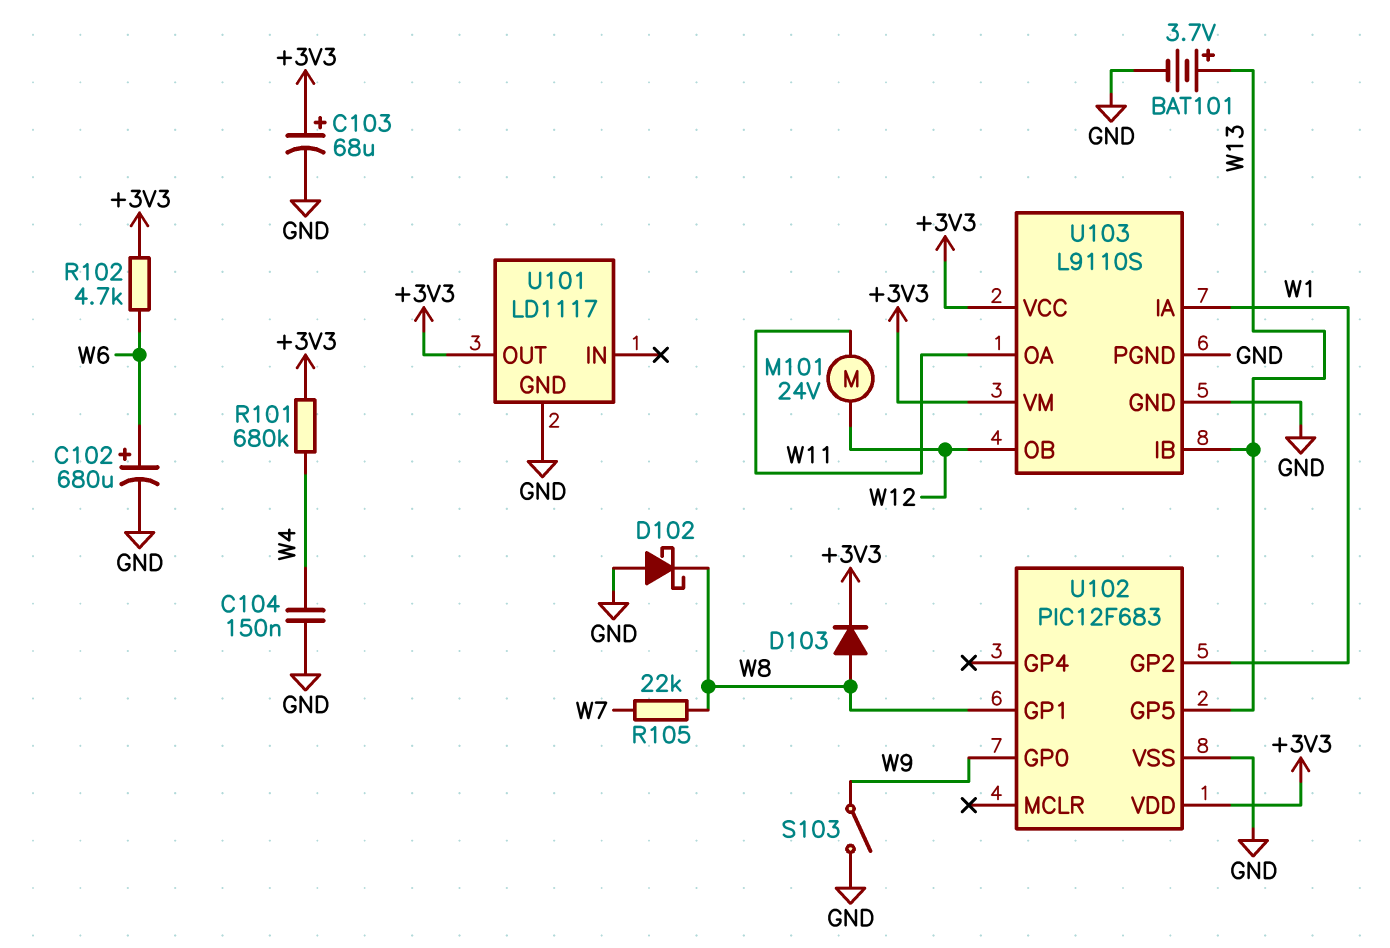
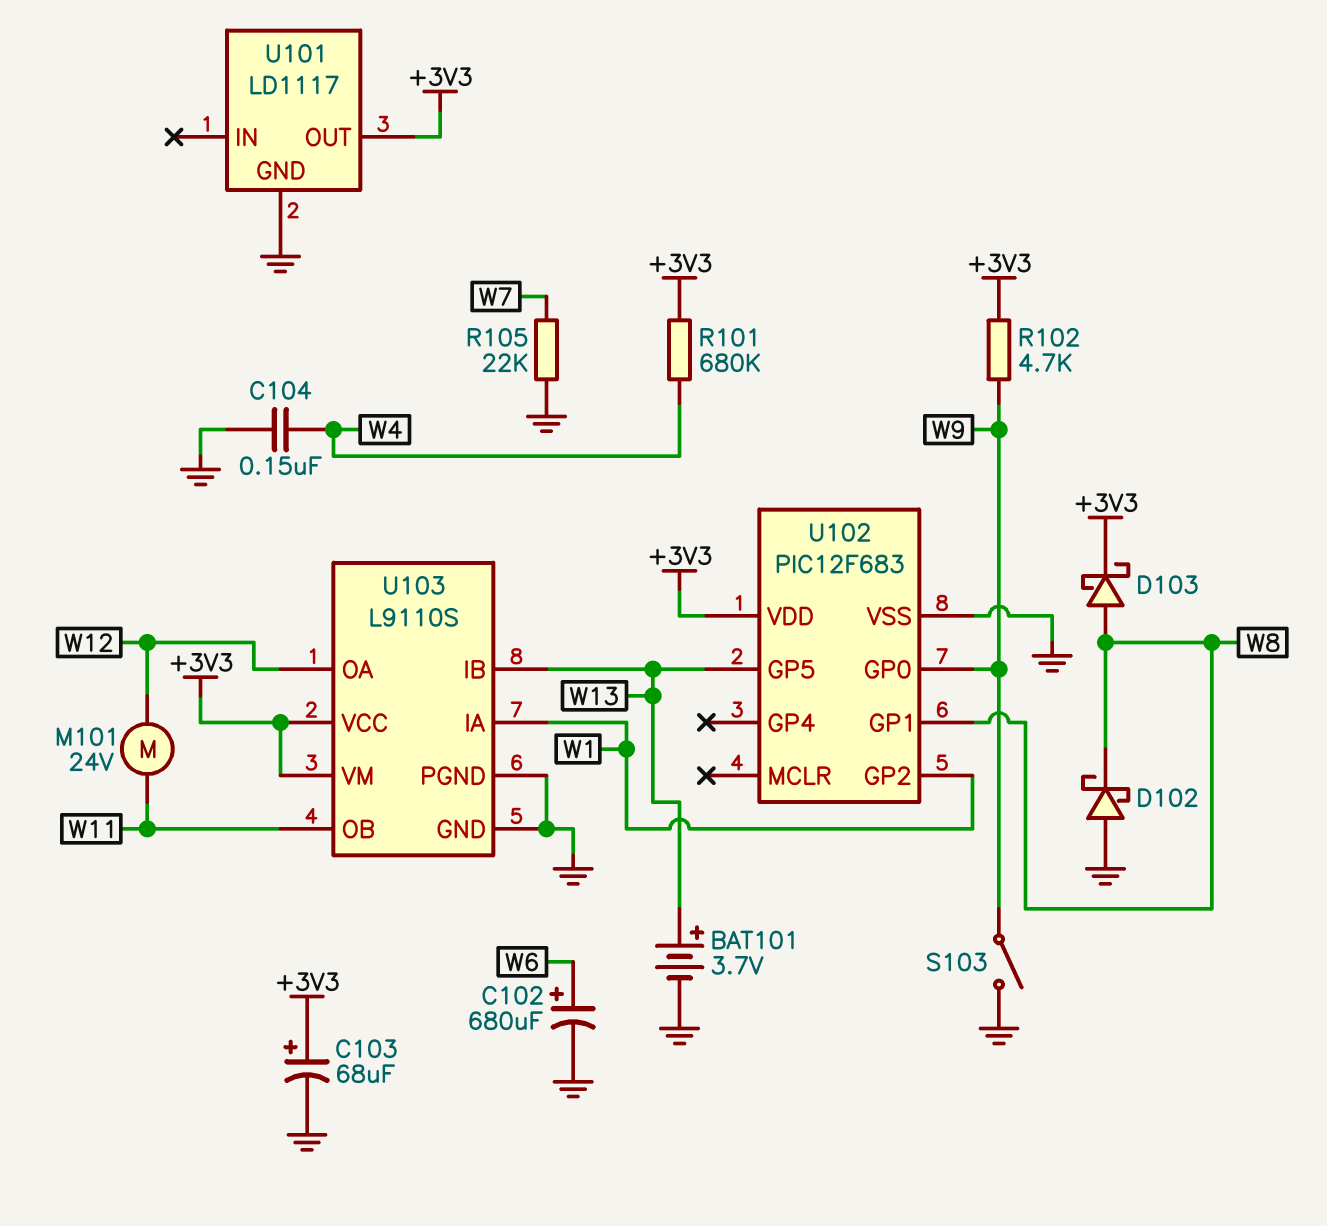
D103: diode (A W8, K +3V3) -> schottky (A W8, K +3V3)
R102: 4.7k (+3V3, W6) -> 4.7k (+3V3, W9)
R105: 22k (W7, W8) -> 22k (GND, W7)
U103 pin OA: W11 -> W12
U103 pin OB: W12 -> W11

